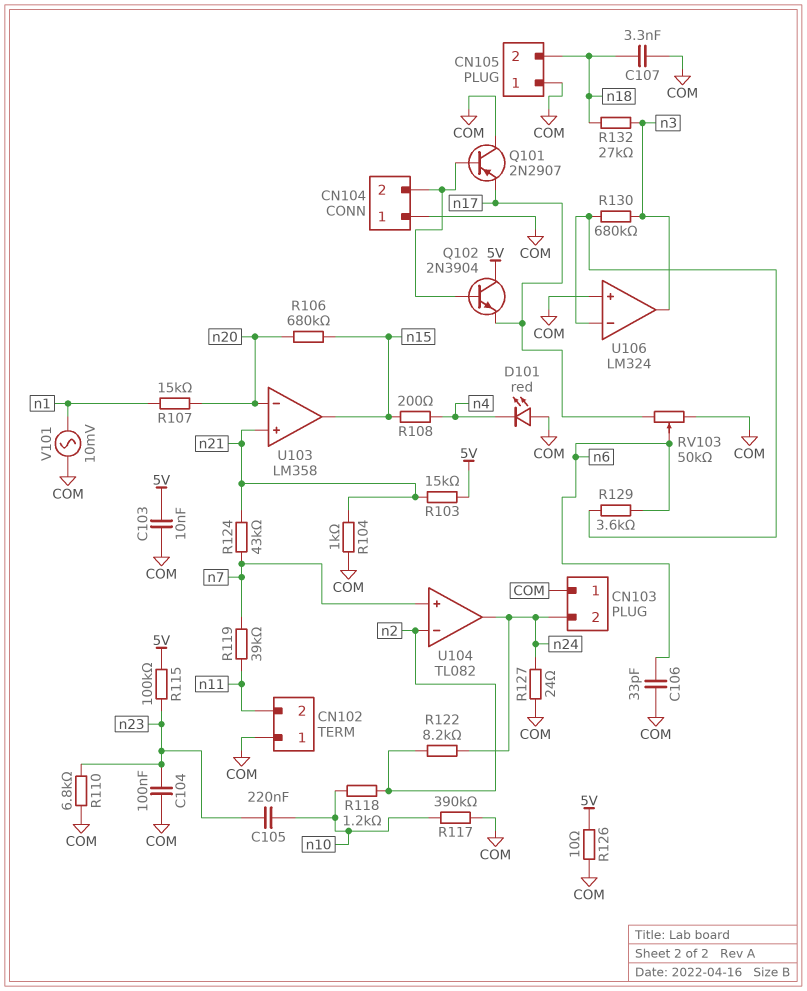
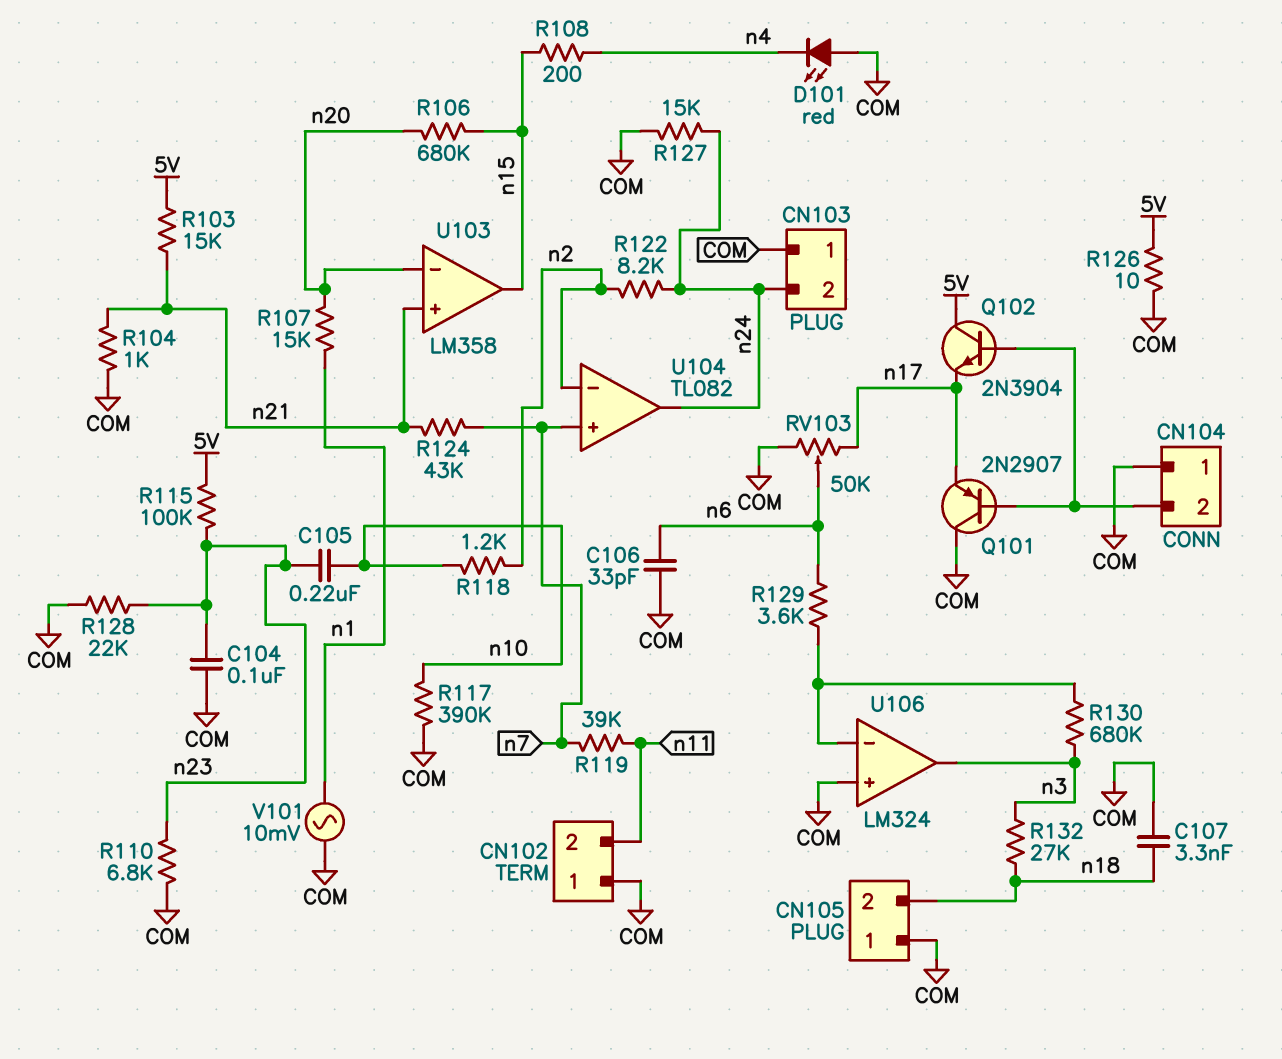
C103: 10nF (5V, COM) -> none
R127: 24 (COM, n24) -> 15k (COM, n24)
R128: none -> 22k (COM, n23)

